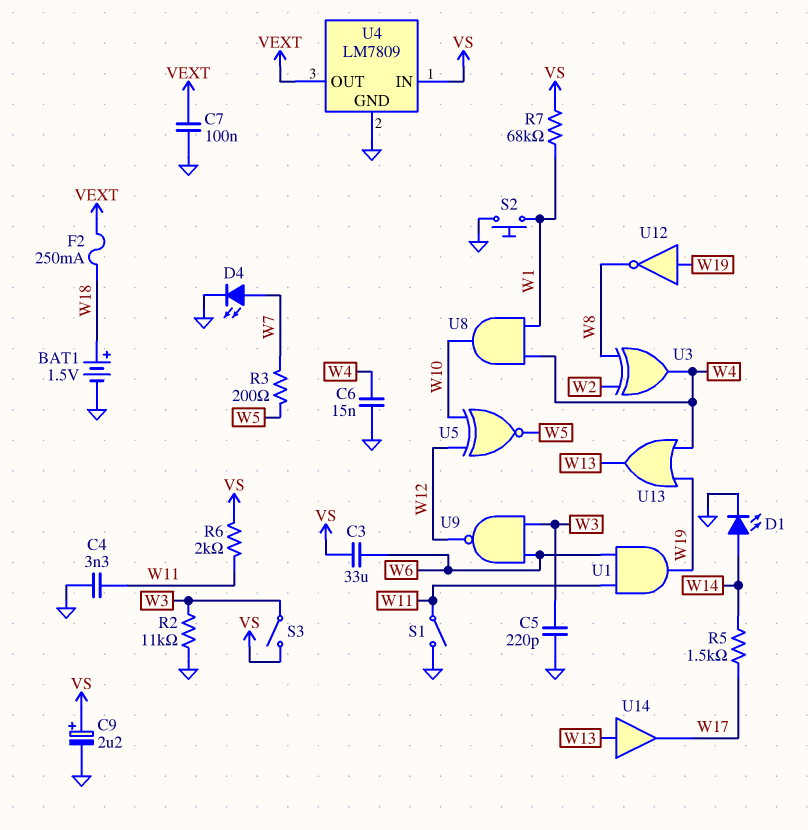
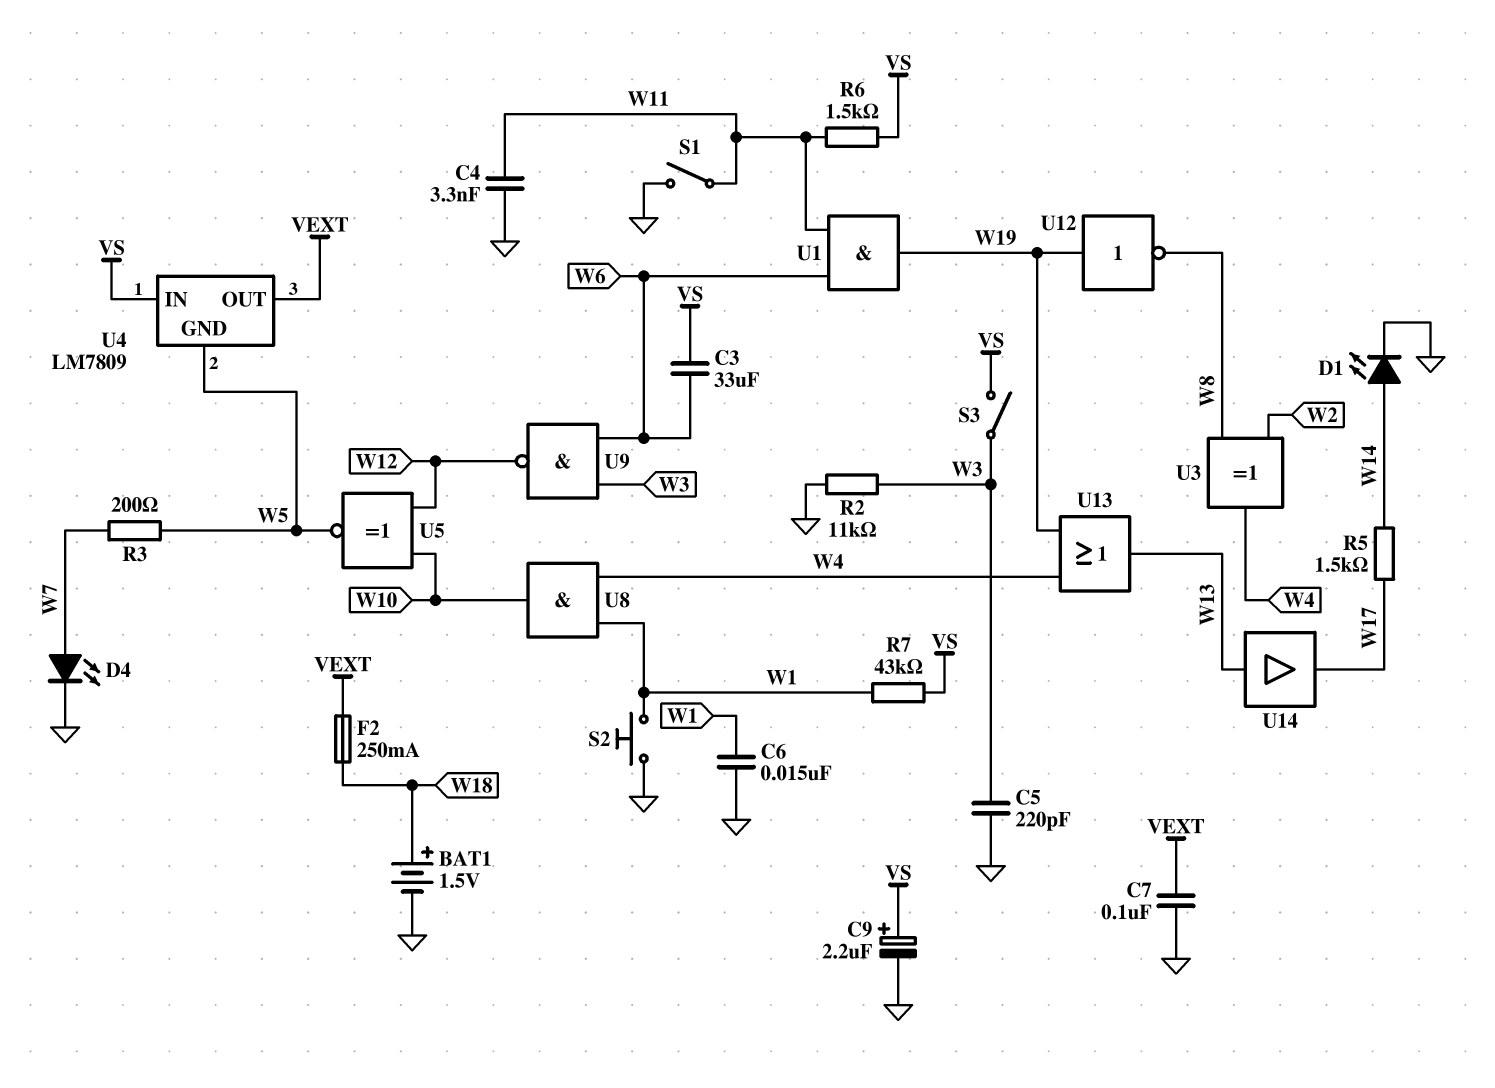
C6: 15nF (GND, W4) -> 15nF (GND, W1)
R6: 2k (VS, W11) -> 1.5k (VS, W11)
R7: 68k (VS, W1) -> 43k (VS, W1)
U4 pin GND: GND -> W5

